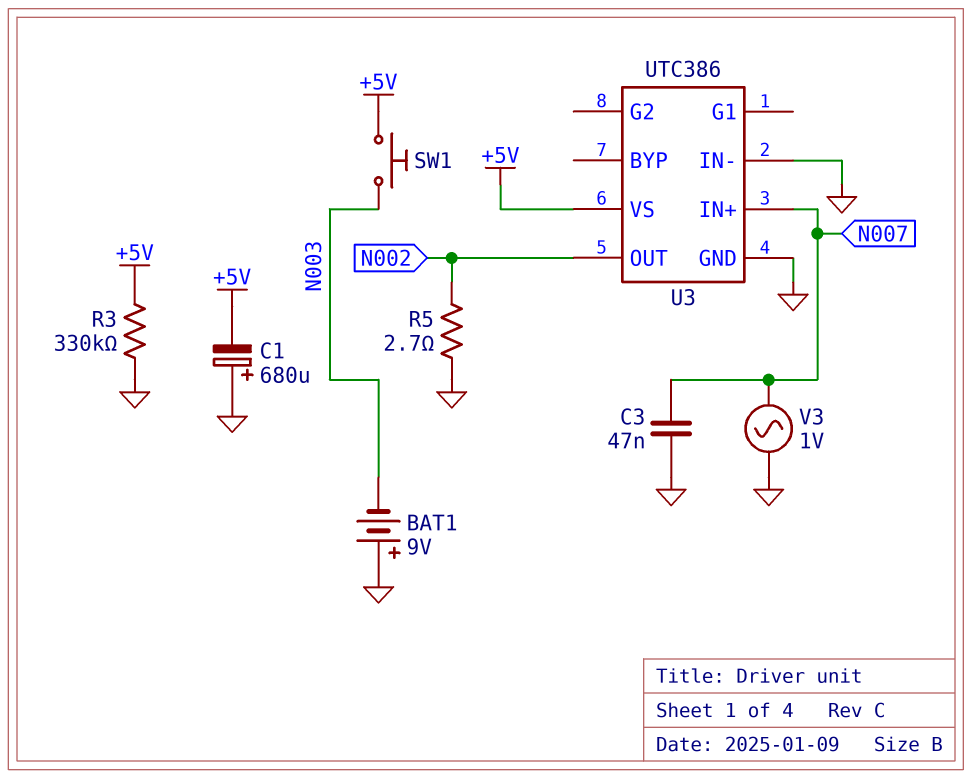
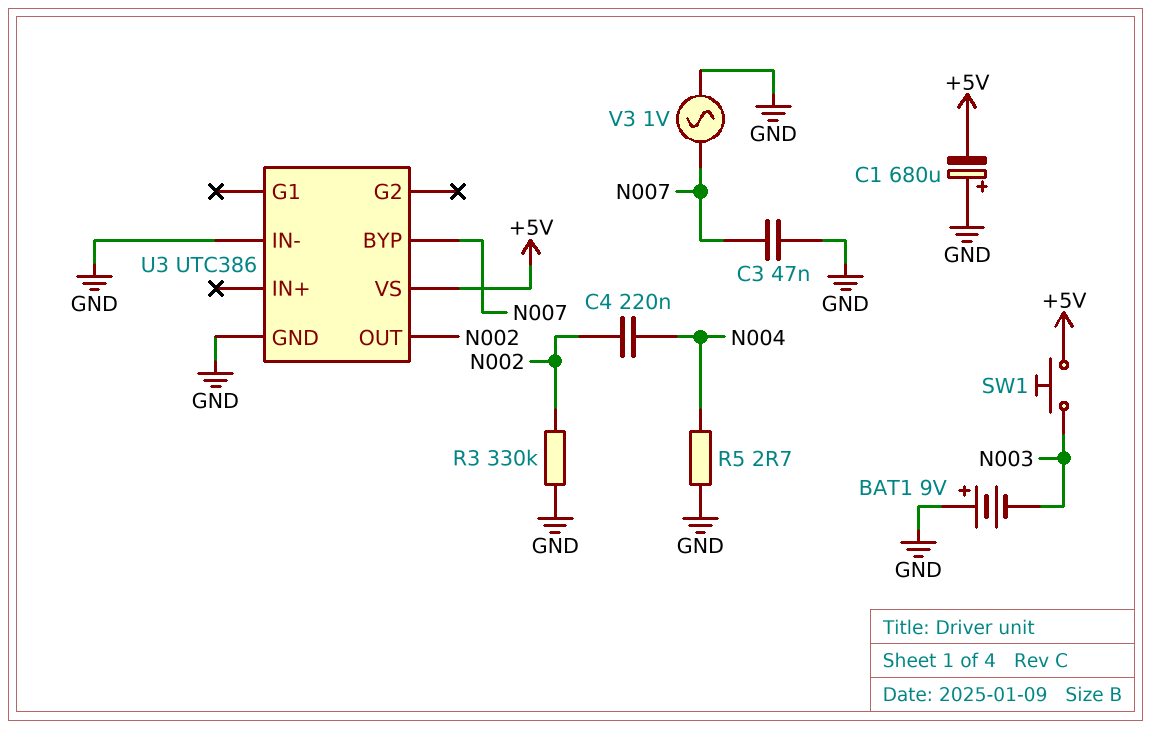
C4: none -> 220nF (N002, N004)
R3: 330k (+5V, GND) -> 330k (GND, N002)
R5: 2.7 (GND, N002) -> 2.7 (GND, N004)
U3 pin BYP: none -> N007
U3 pin IN+: N007 -> none

